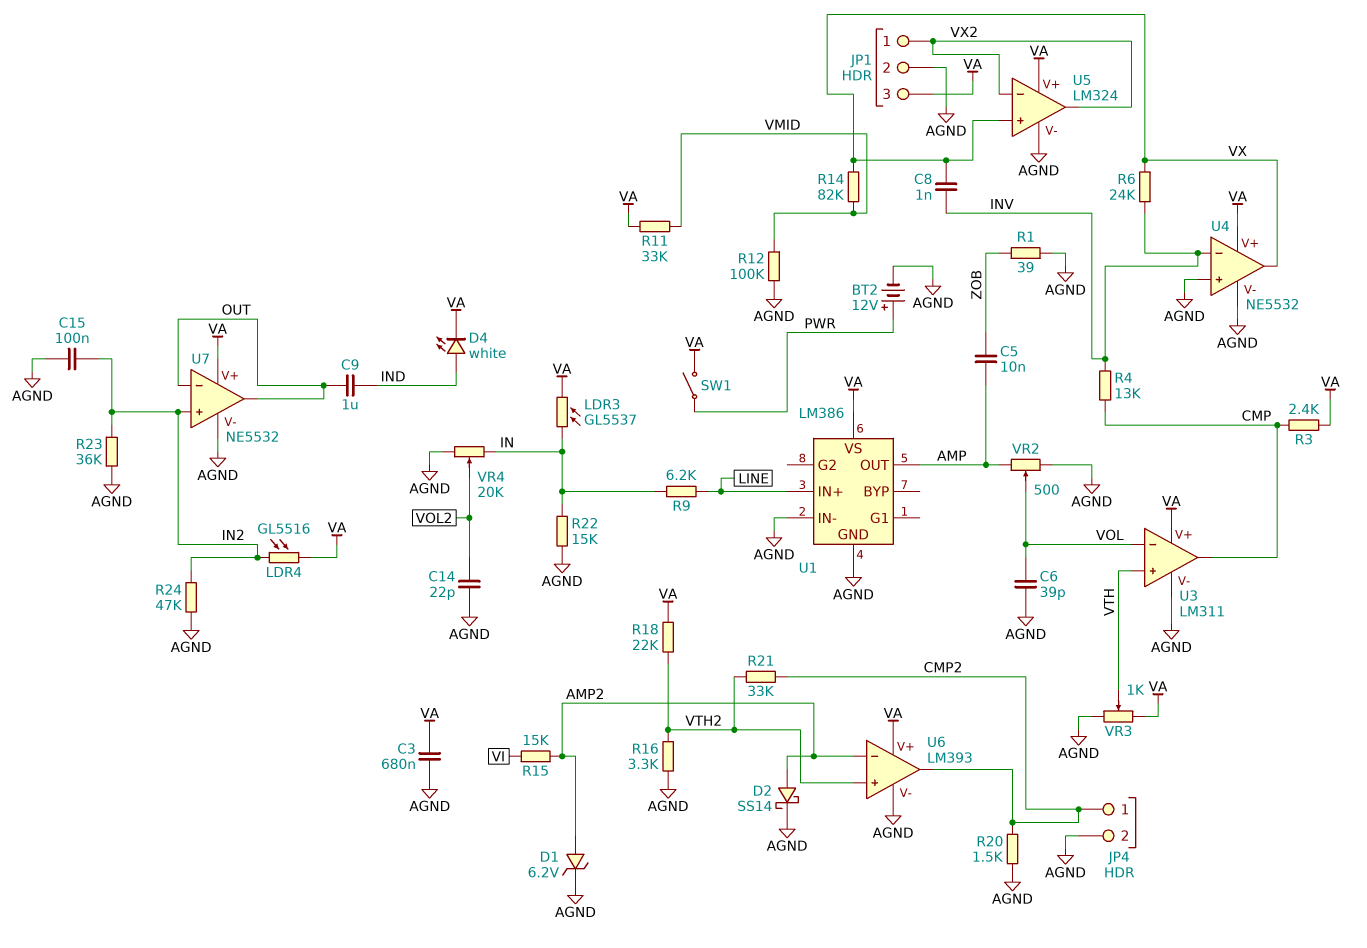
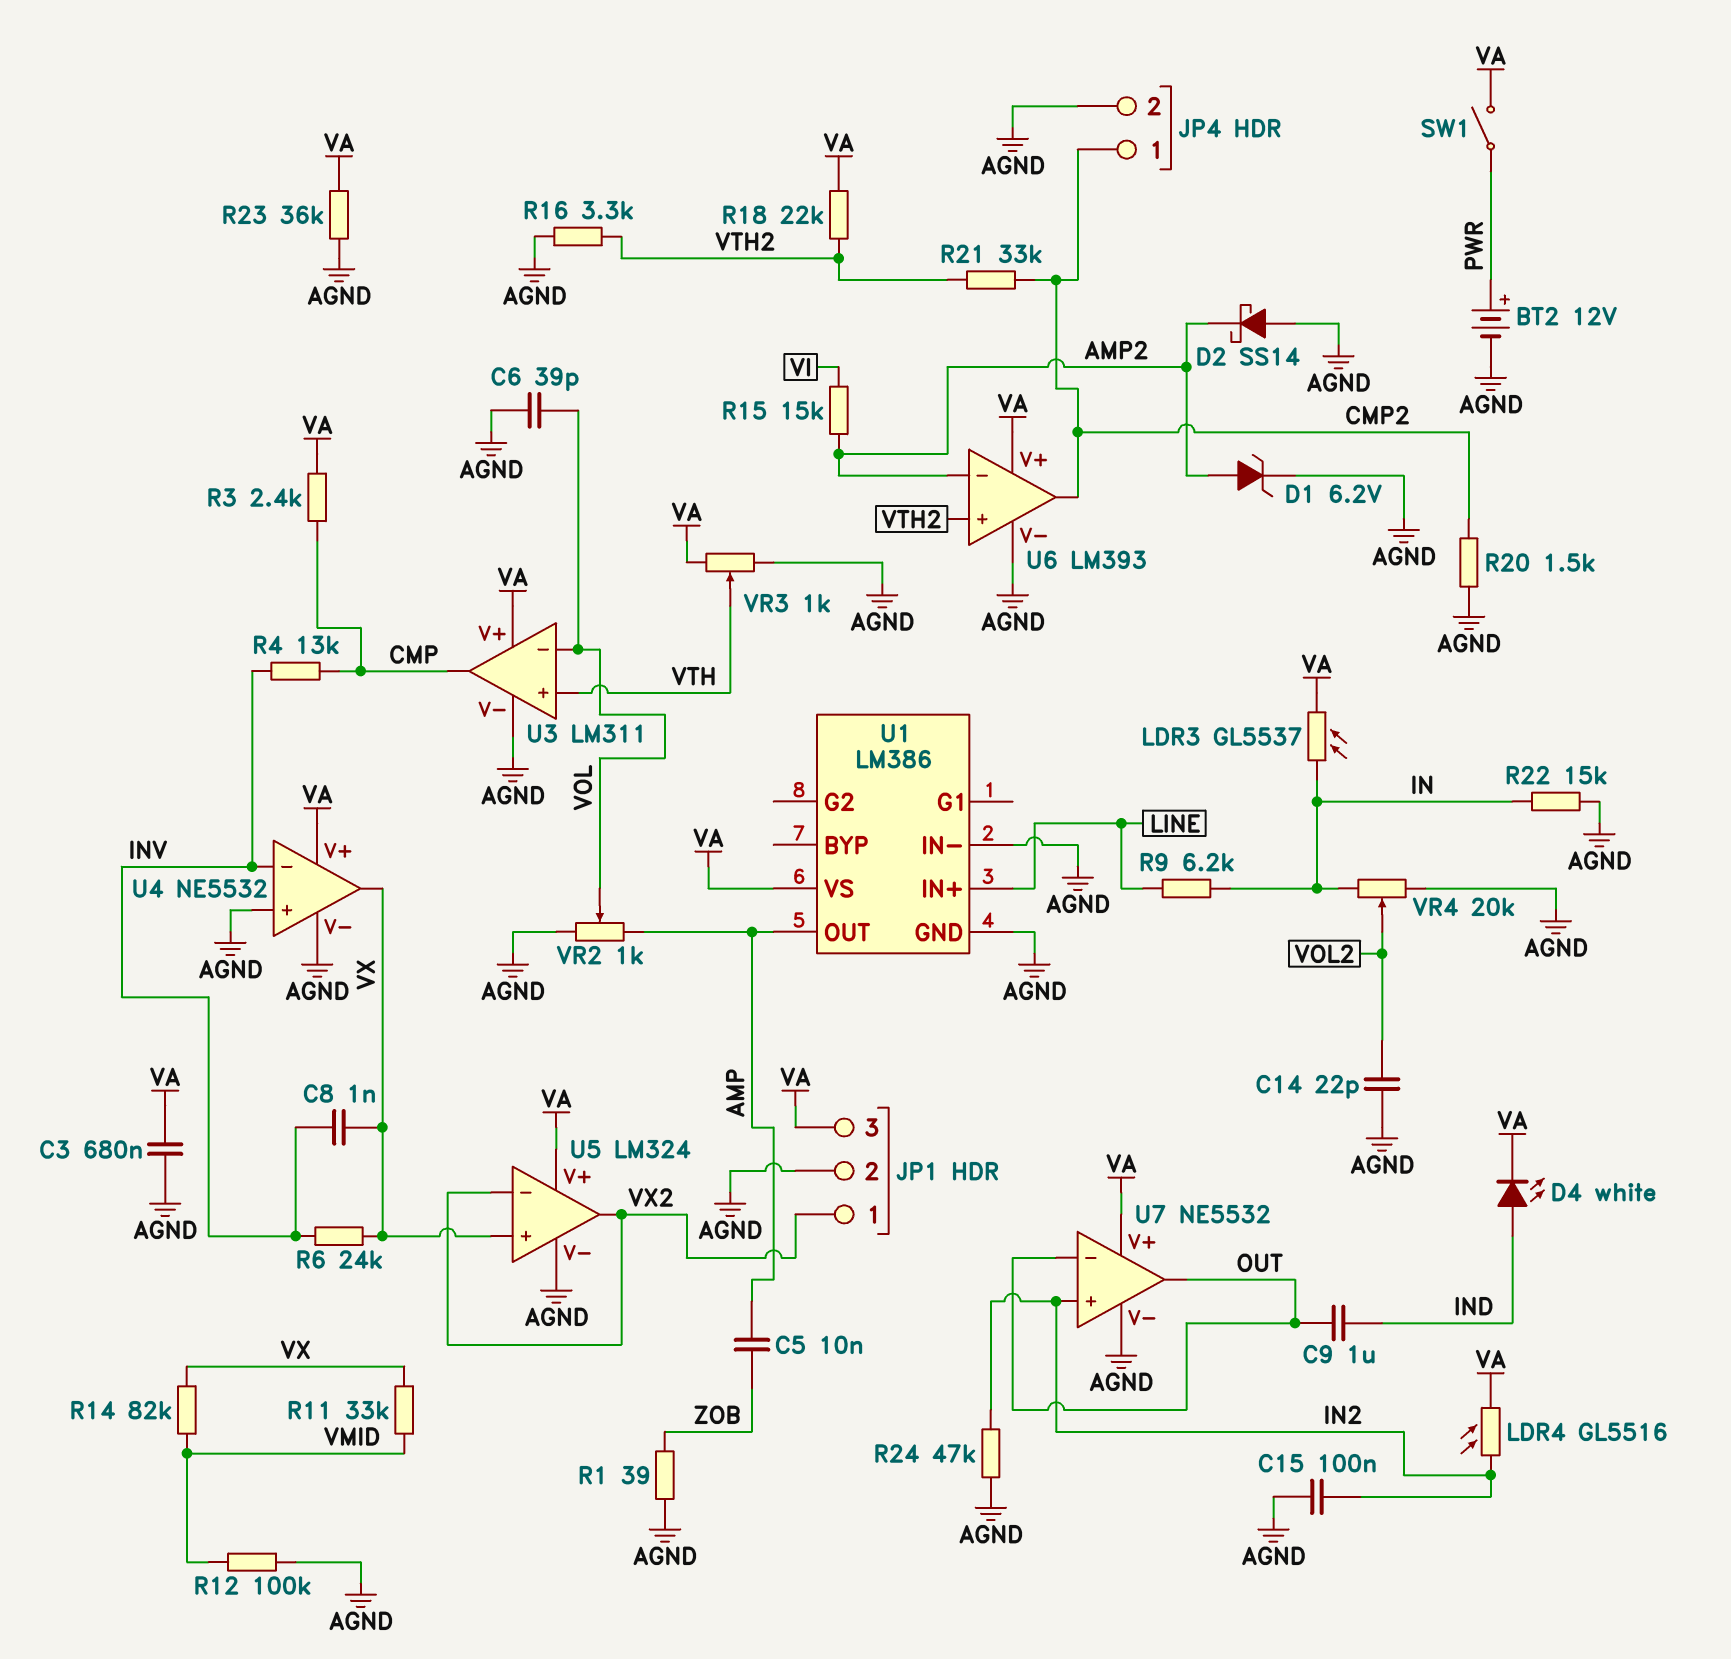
D2: schottky SS14 (A AMP2, K AGND) -> schottky SS14 (A AGND, K AMP2)
R11: 33k (VA, VMID) -> 33k (VMID, VX)
R23: 36k (AGND, IN2) -> 36k (AGND, VA)
VR2: 500 (AGND, AMP, wiper VOL) -> 1k (AGND, AMP, wiper VOL)

